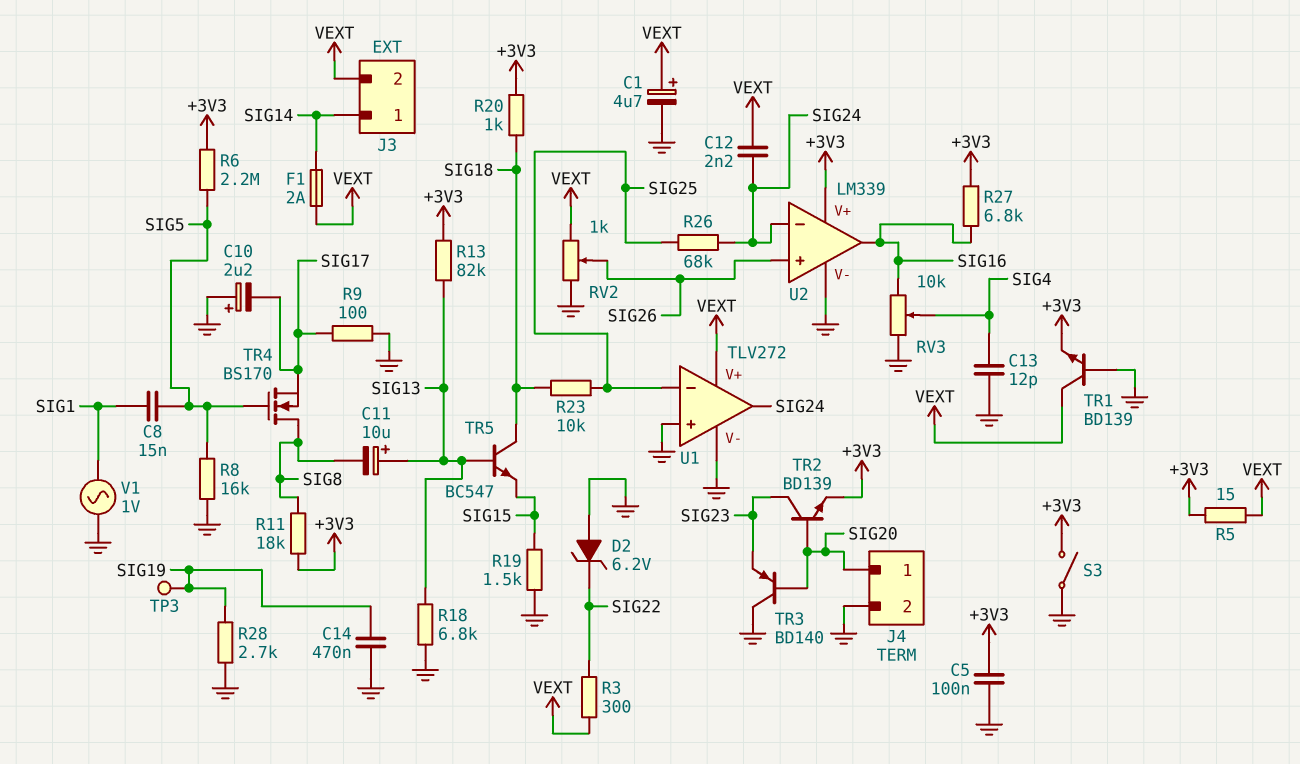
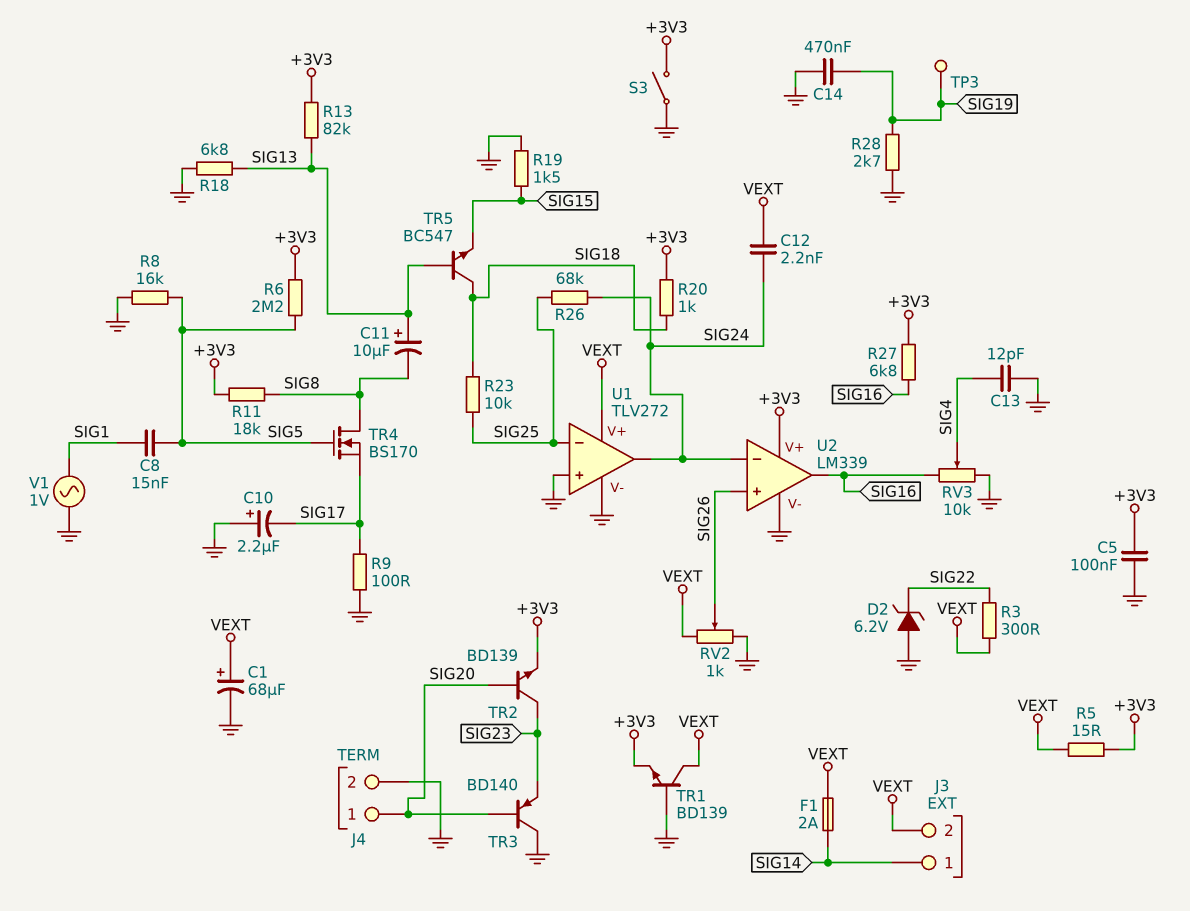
C1: 4.7uF (plus VEXT, minus GND) -> 68uF (plus VEXT, minus GND)

